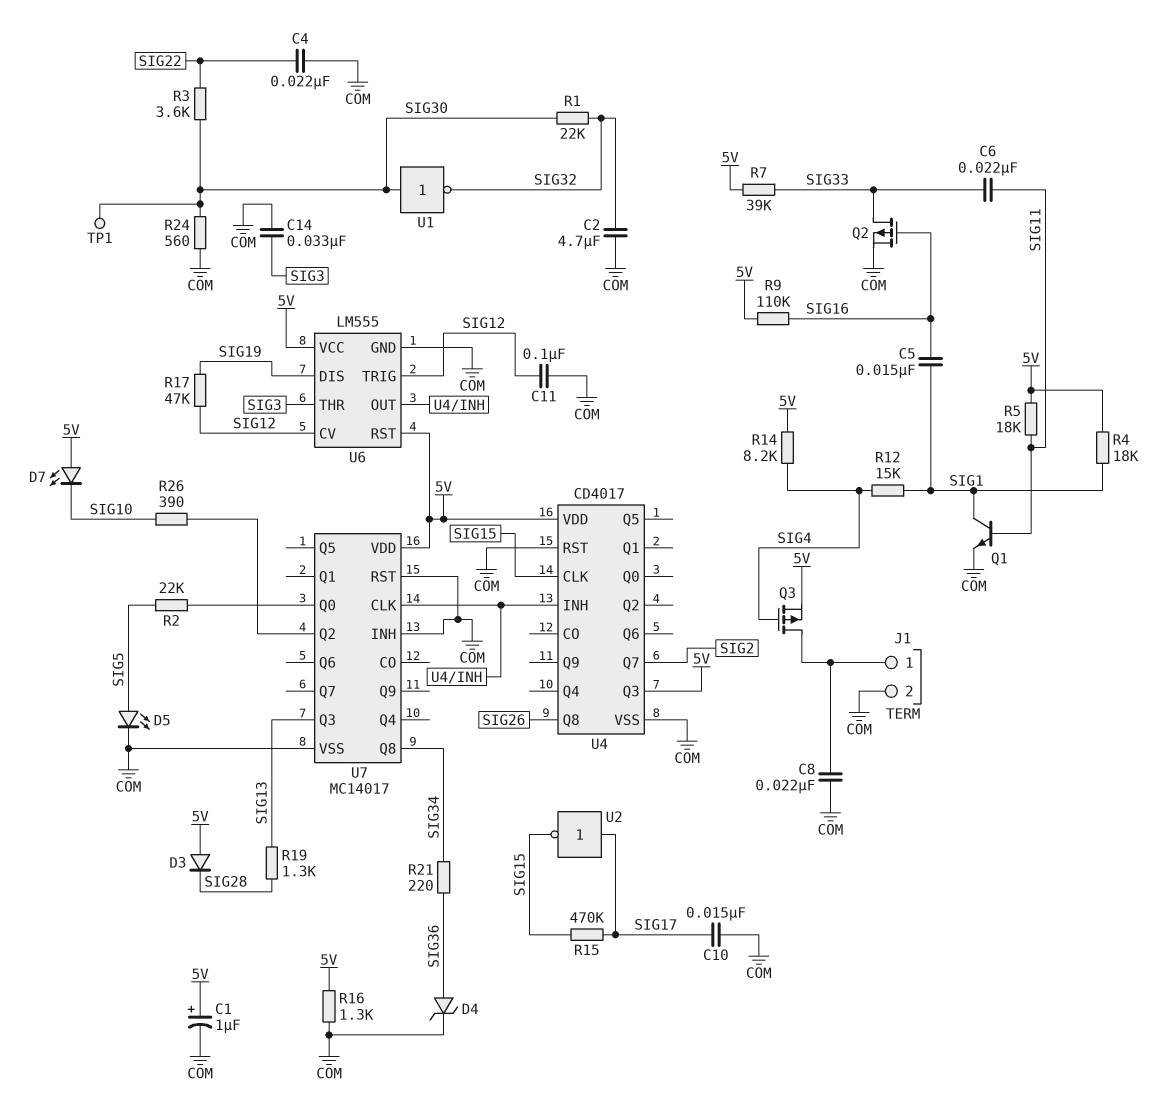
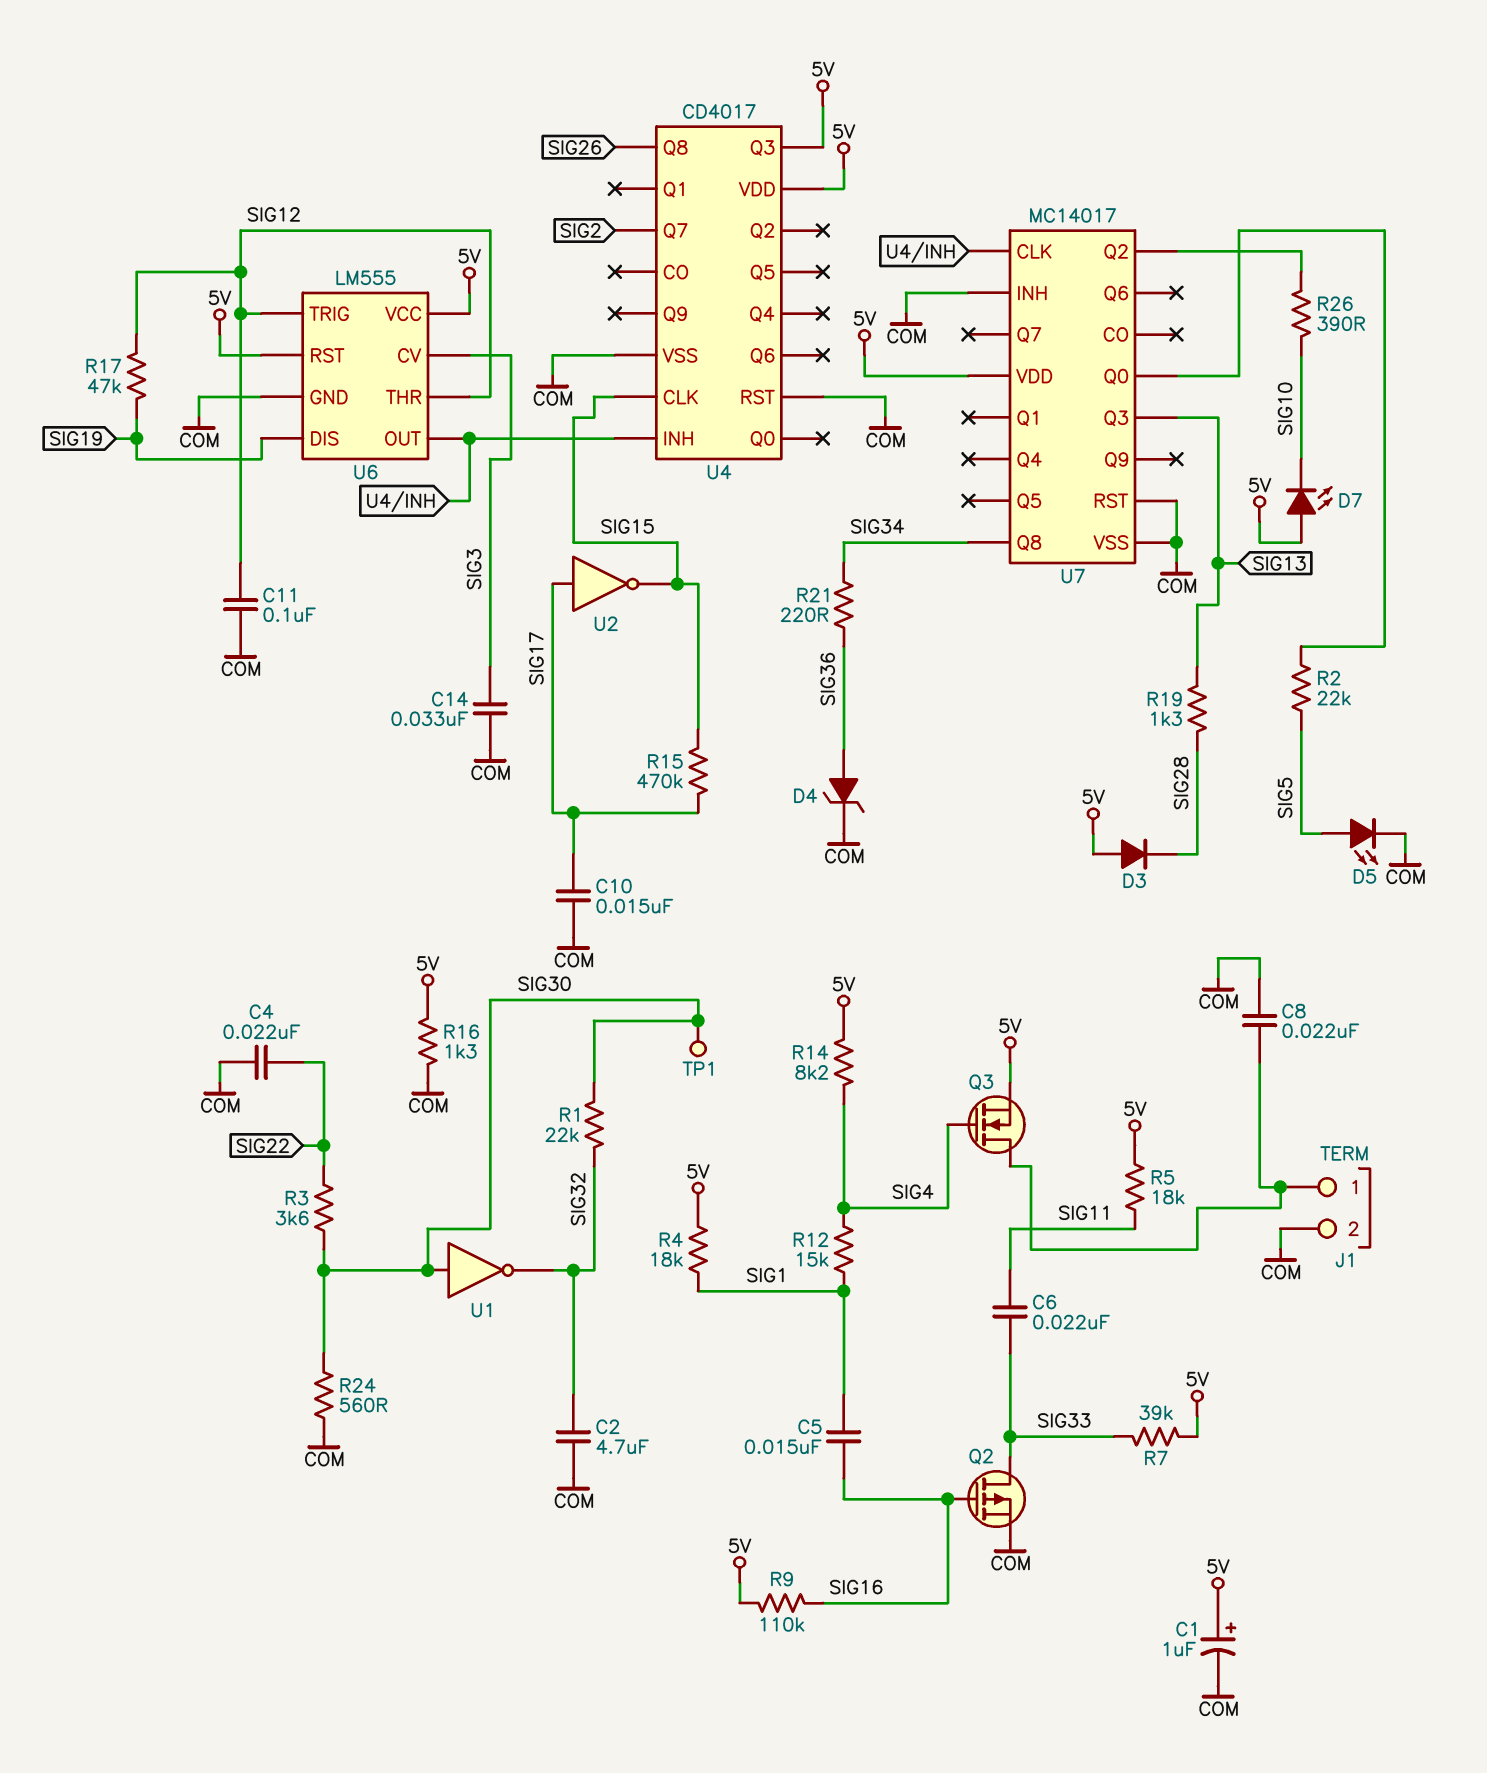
Q1: NPN (B SIG11, C SIG1, E COM) -> none
Q3: PMOS (G SIG4, D J1/1, S 5V) -> NMOS (G SIG4, D J1/1, S 5V)
U6 pin CV: SIG12 -> SIG3
U6 pin THR: SIG3 -> SIG12

